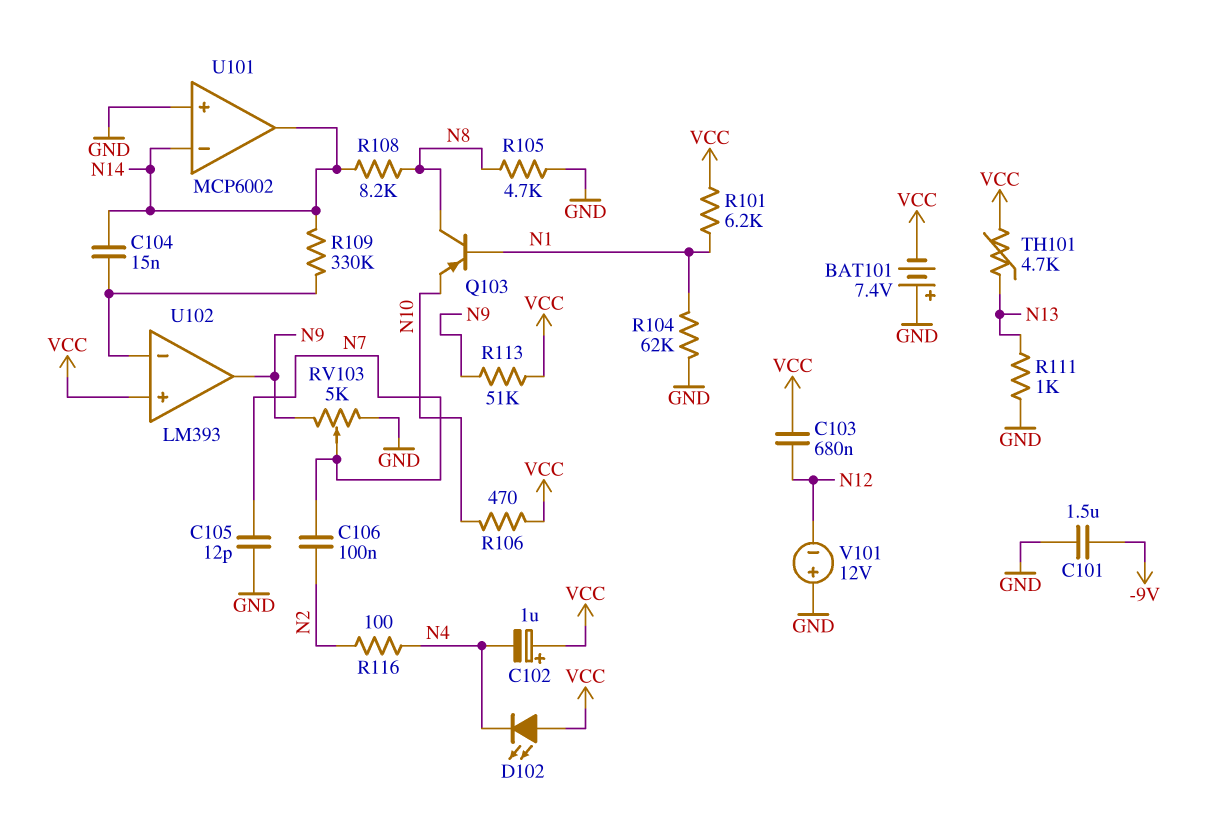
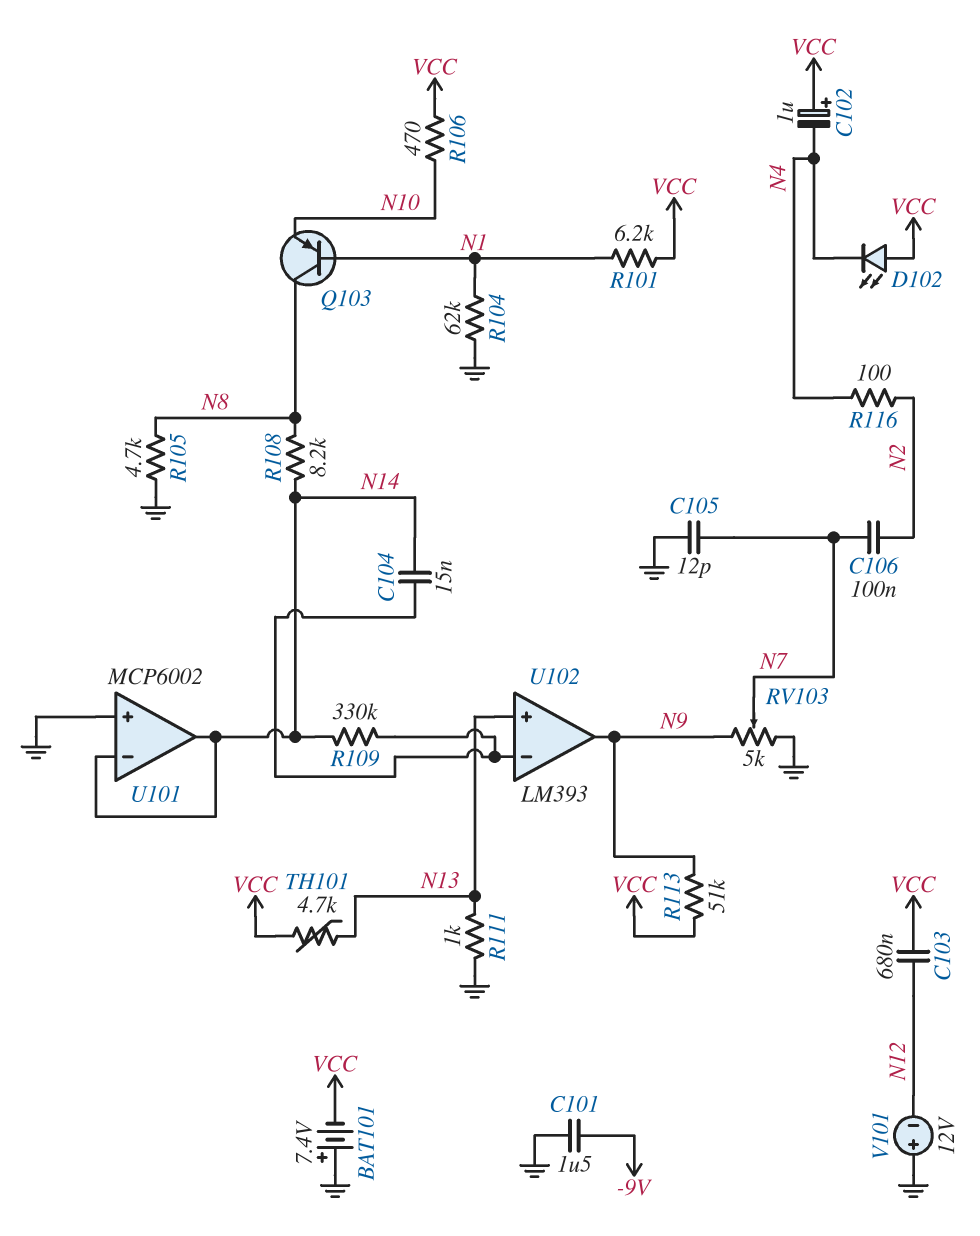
U102 pin in+: VCC -> N13

